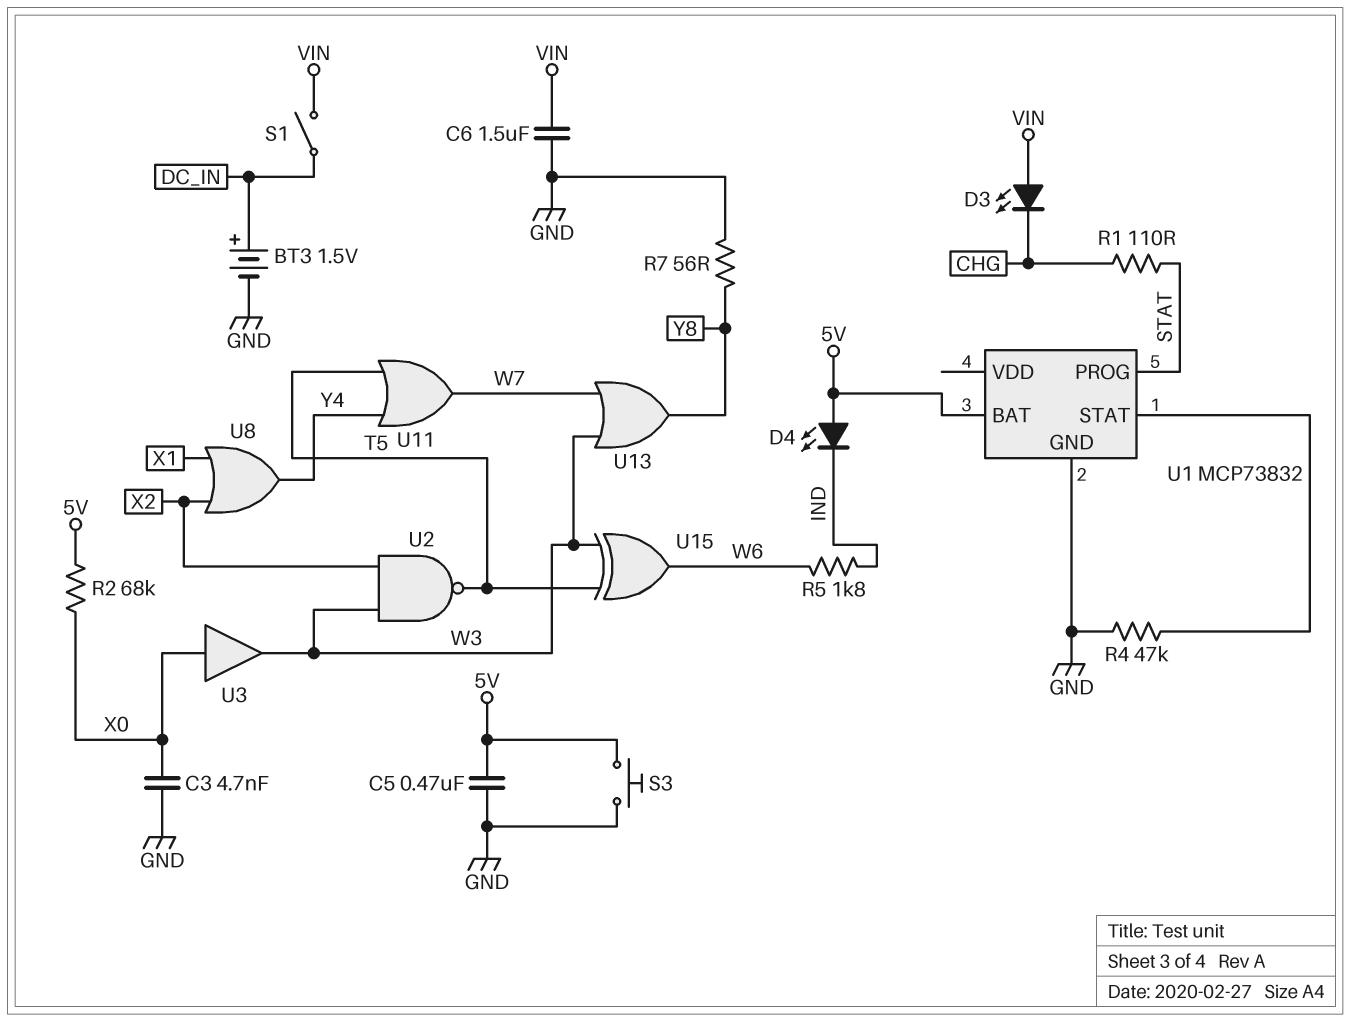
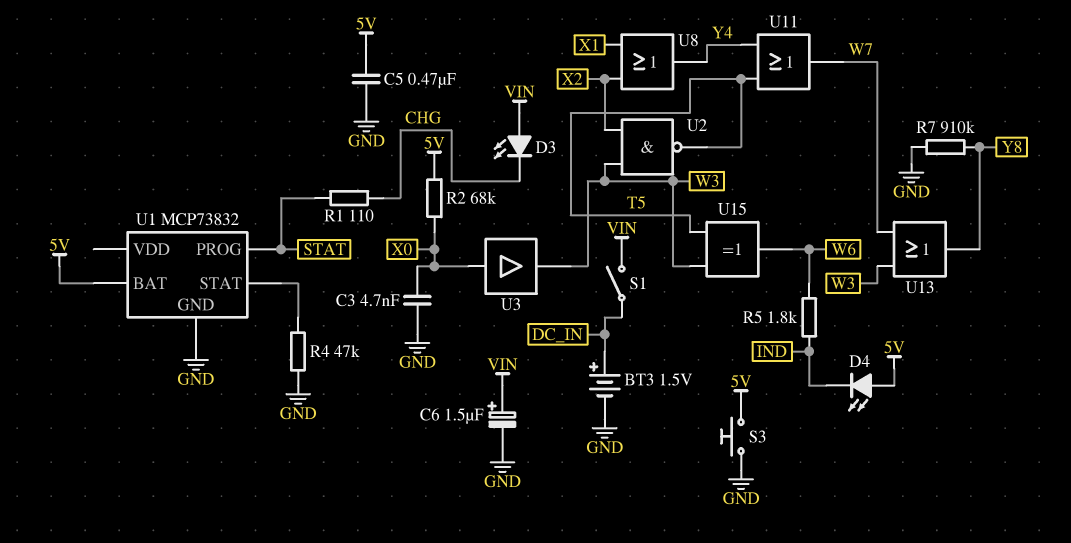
C6: 1.5uF (GND, VIN) -> 1.5uF (plus VIN, minus GND)
R7: 56 (GND, Y8) -> 910k (GND, Y8)

